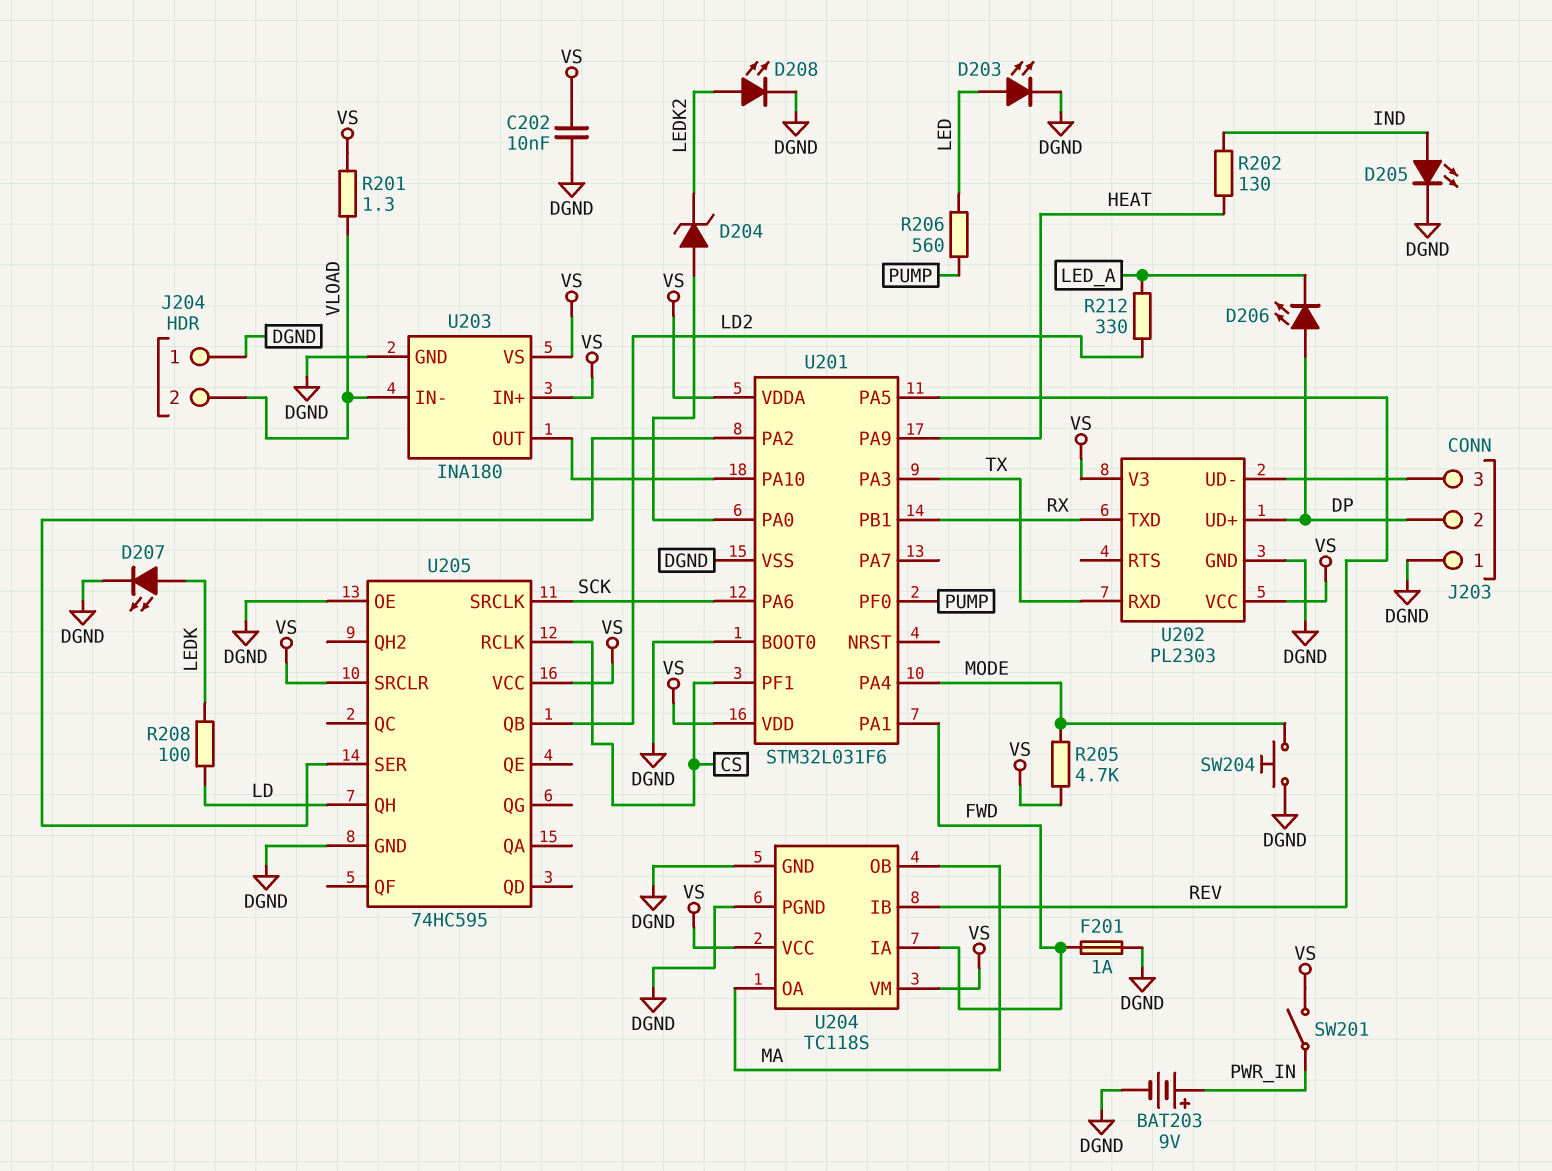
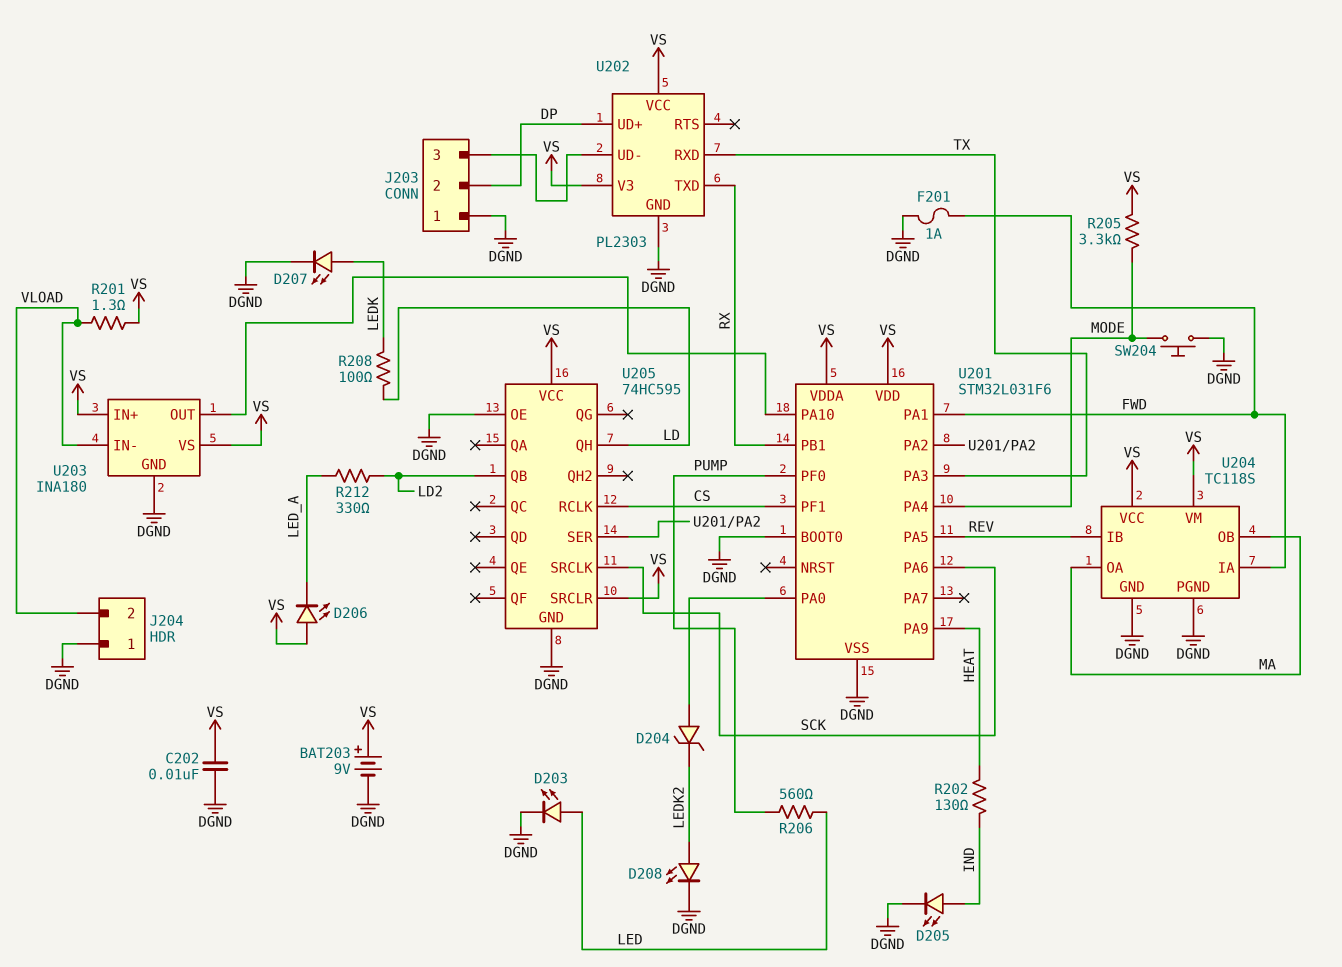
BAT203: 9V (plus PWR_IN, minus DGND) -> 9V (plus VS, minus DGND)
D206: LED (A DP, K LED_A) -> LED (A VS, K LED_A)
R205: 4.7k (MODE, VS) -> 3.3k (MODE, VS)
SW201: switch (PWR_IN, VS) -> none

